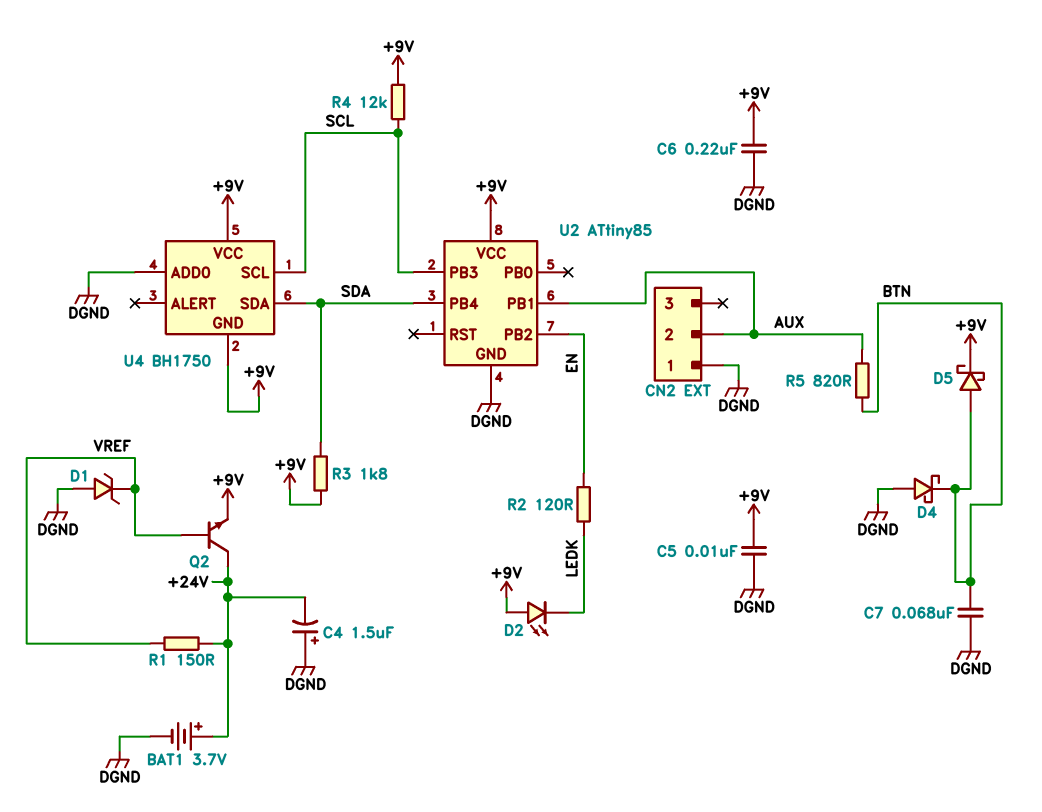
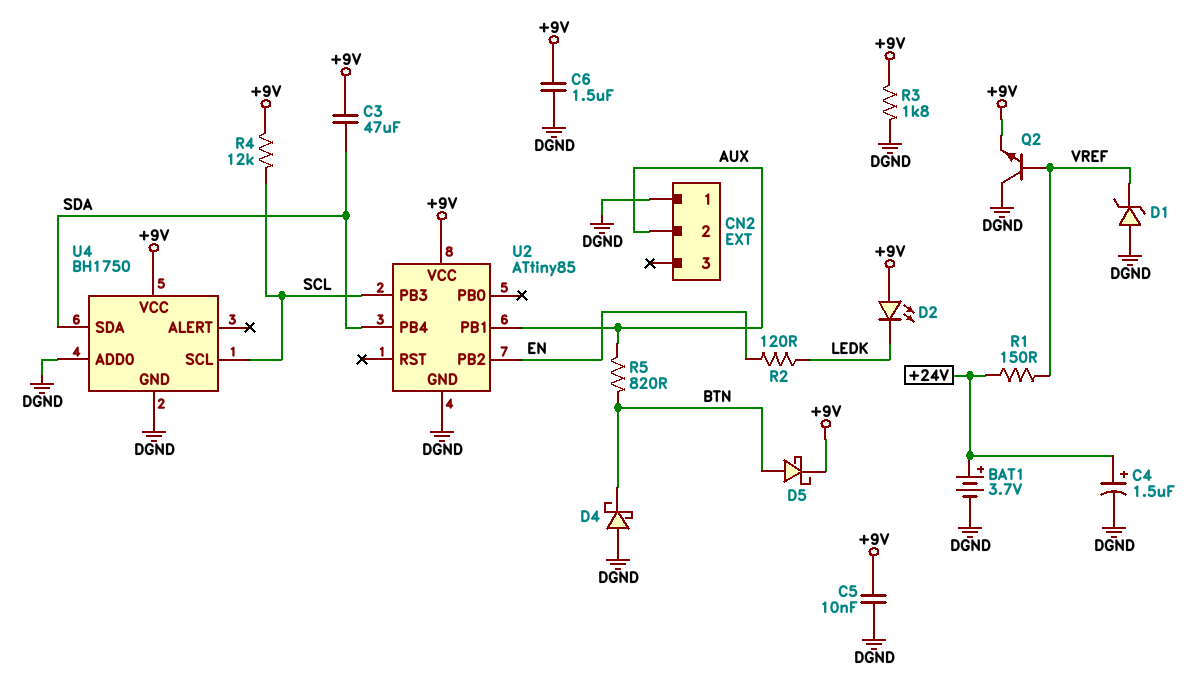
C3: none -> 47uF (+9V, SDA)
C4: 1.5uF (plus DGND, minus +24V) -> 1.5uF (plus +24V, minus DGND)
C6: 220nF (+9V, DGND) -> 1.5uF (+9V, DGND)
C7: 68nF (BTN, DGND) -> none
Q2: NPN (B VREF, C +24V, E +9V) -> NPN (B VREF, C DGND, E +9V)
R3: 1.8k (+9V, SDA) -> 1.8k (+9V, DGND)
U4 pin GND: +9V -> DGND

